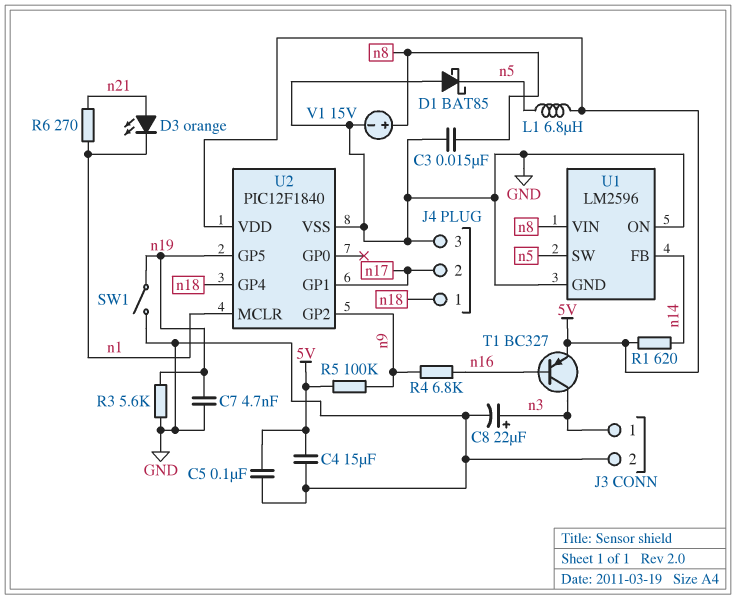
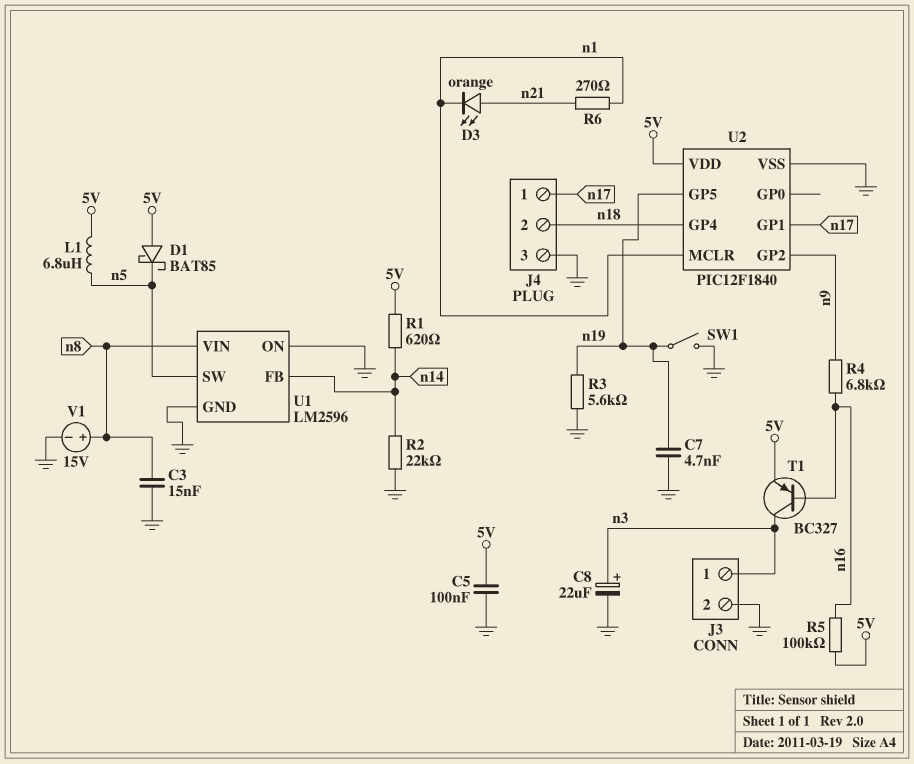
C4: 15uF (5V, GND) -> none
D1: schottky BAT85 (A GND, K n5) -> schottky BAT85 (A 5V, K n5)
J4 pin 1: n18 -> n17
J4 pin 2: n17 -> n18
R2: none -> 22k (GND, n14)
R5: 100k (5V, n9) -> 100k (5V, n16)

